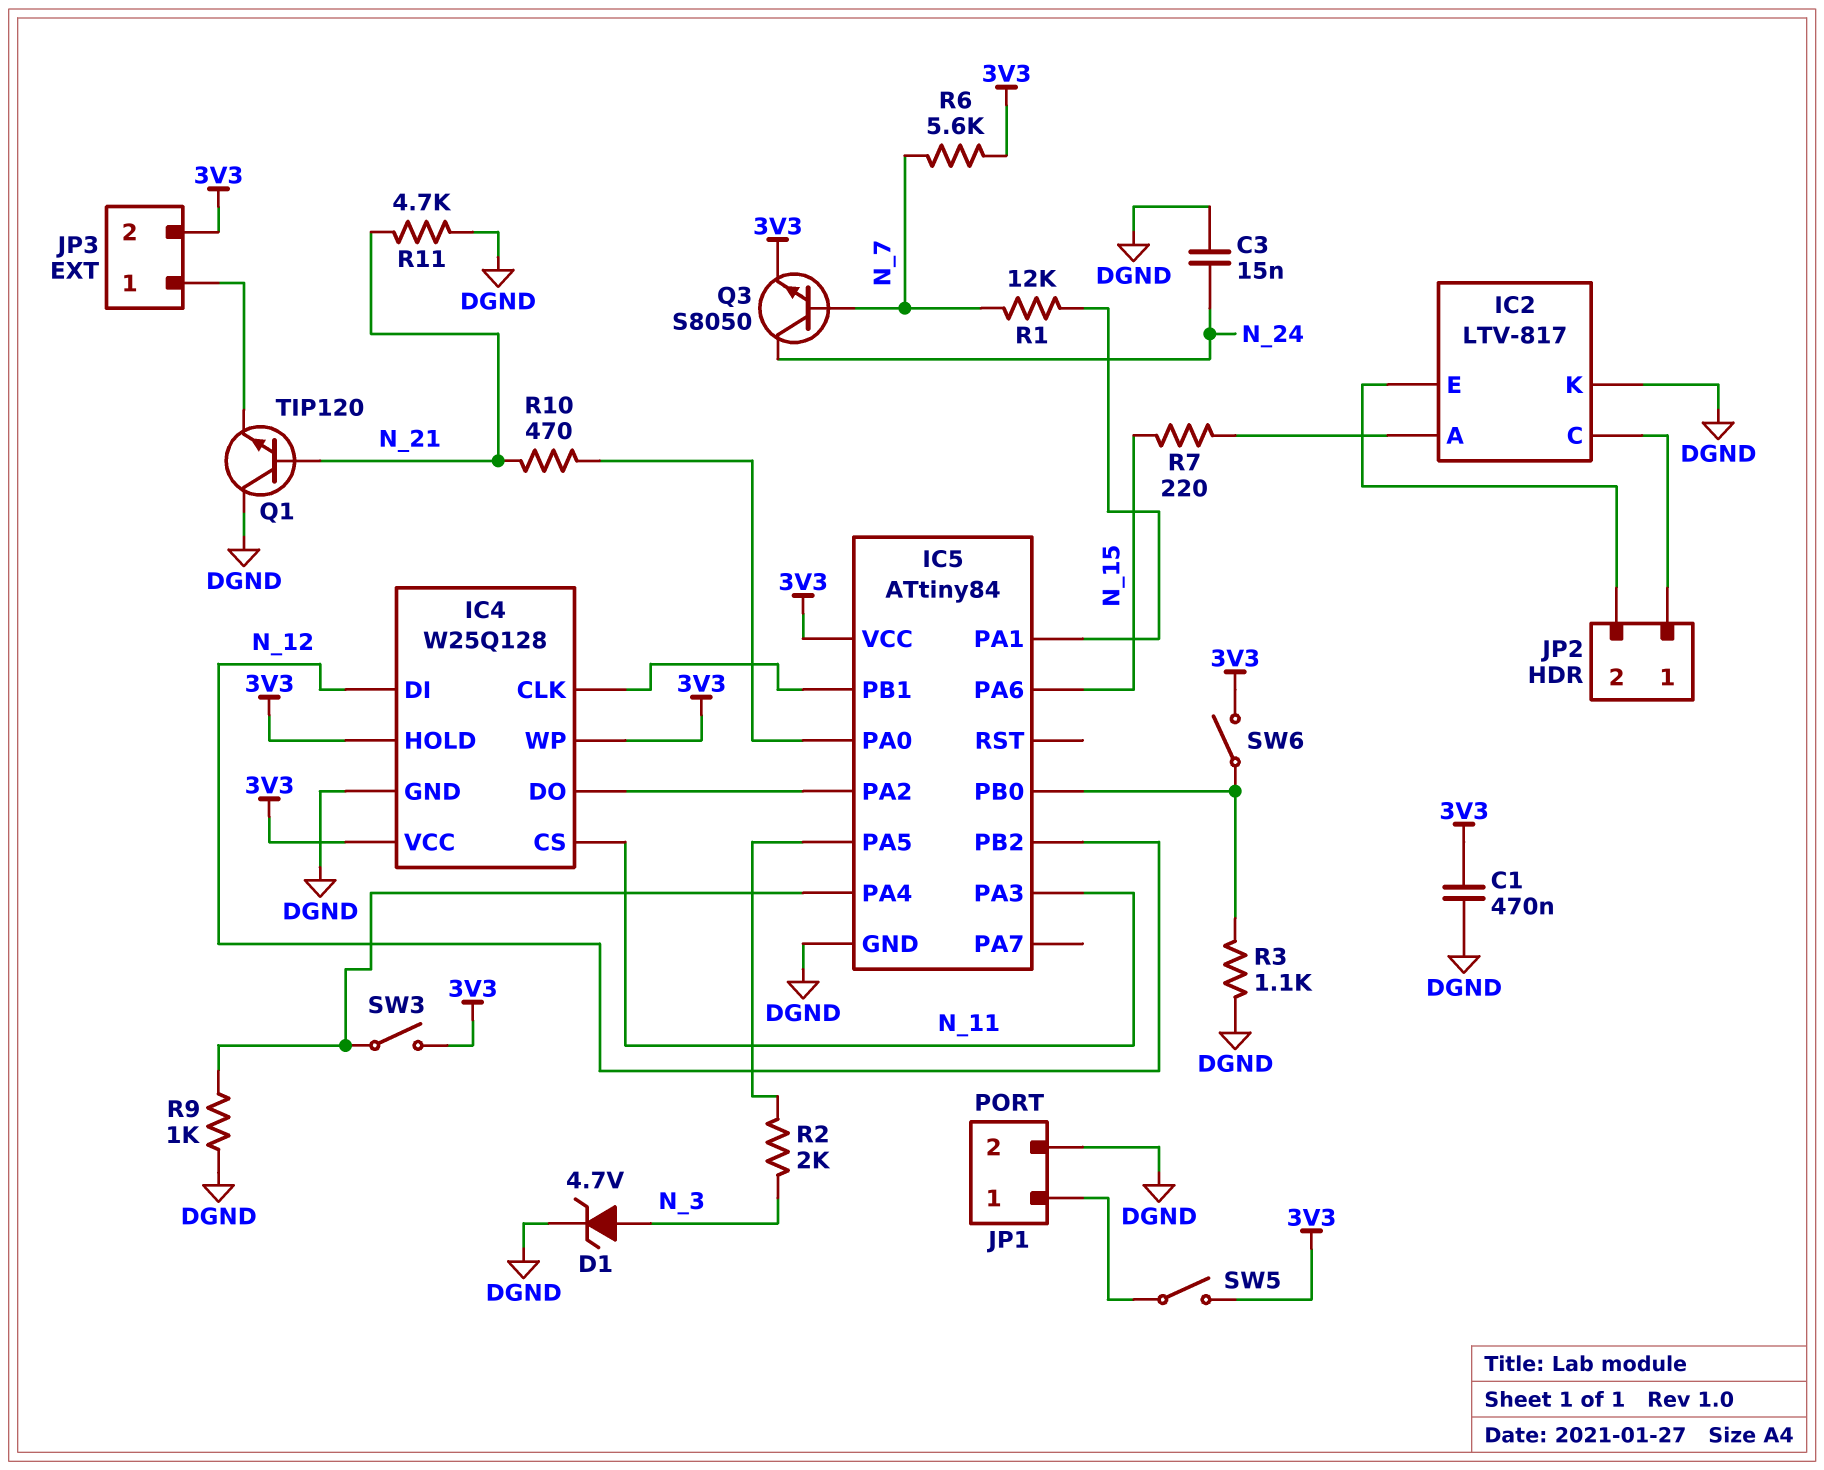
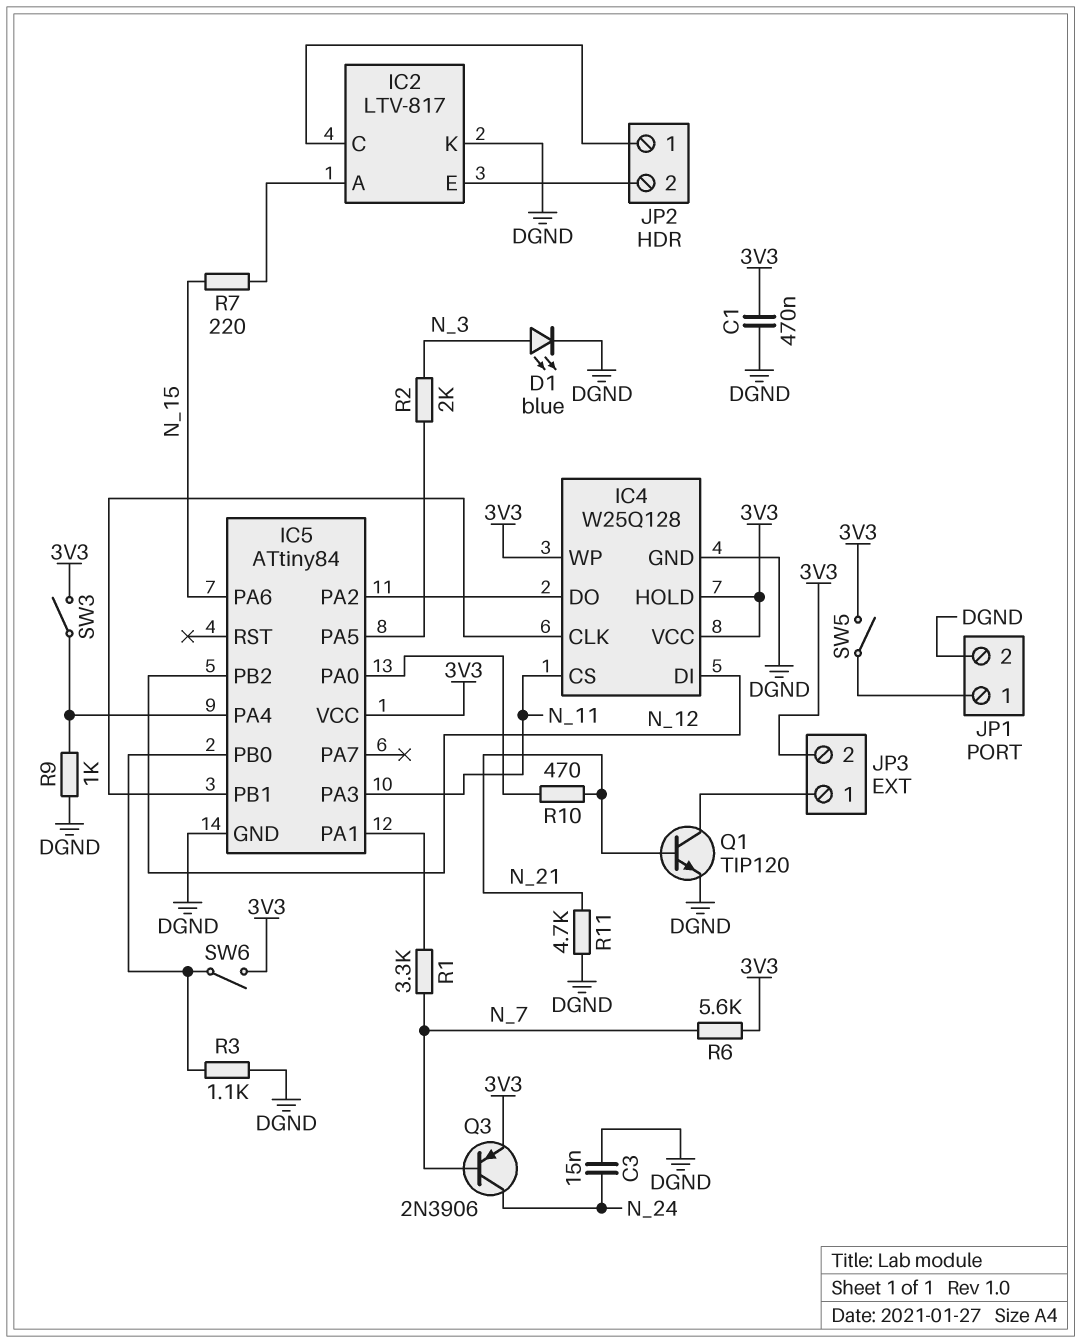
D1: zener 4.7V (A N_3, K DGND) -> LED blue (A N_3, K DGND)
Q1: NPN TIP120 (B N_21, C DGND, E JP3/1) -> NPN TIP120 (B N_21, C JP3/1, E DGND)
Q3: NPN S8050 (B N_7, C N_24, E 3V3) -> PNP 2N3906 (B N_7, C N_24, E 3V3)
R1: 12k (IC5/PA1, N_7) -> 3.3k (IC5/PA1, N_7)

